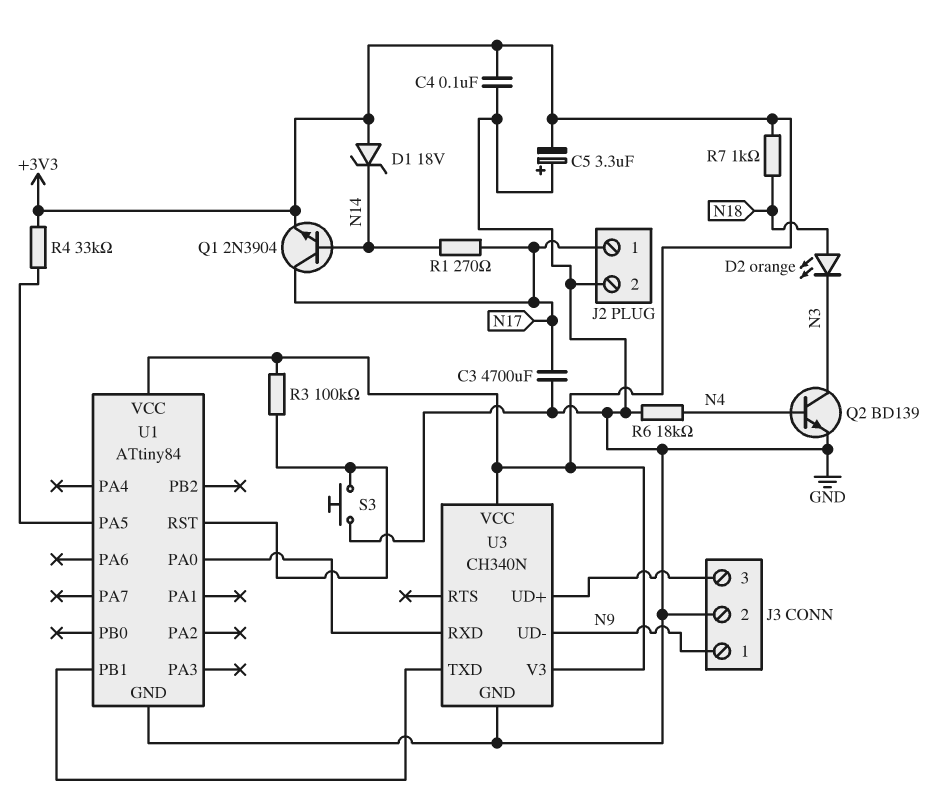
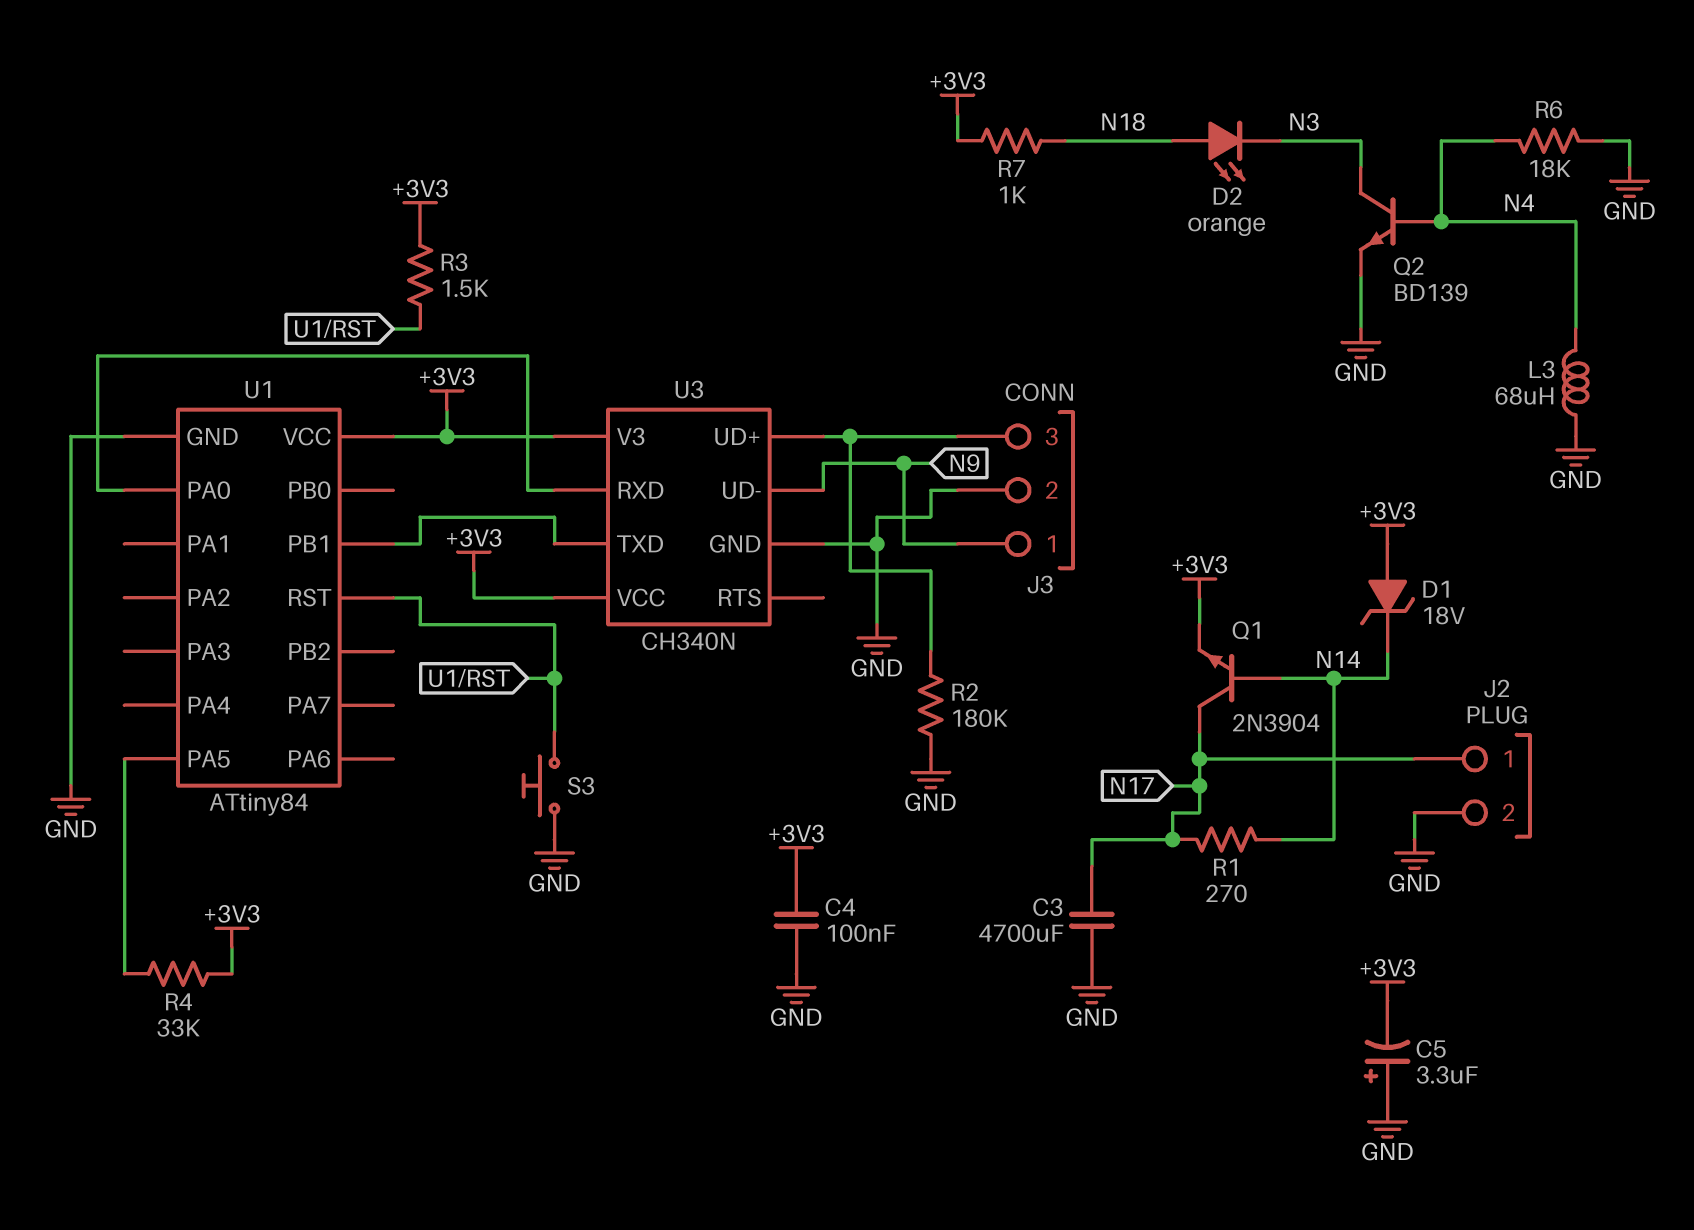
L3: none -> 68uH (GND, N4)
R2: none -> 180k (GND, J3/3)
R3: 100k (+3V3, U1/RST) -> 1.5k (+3V3, U1/RST)

